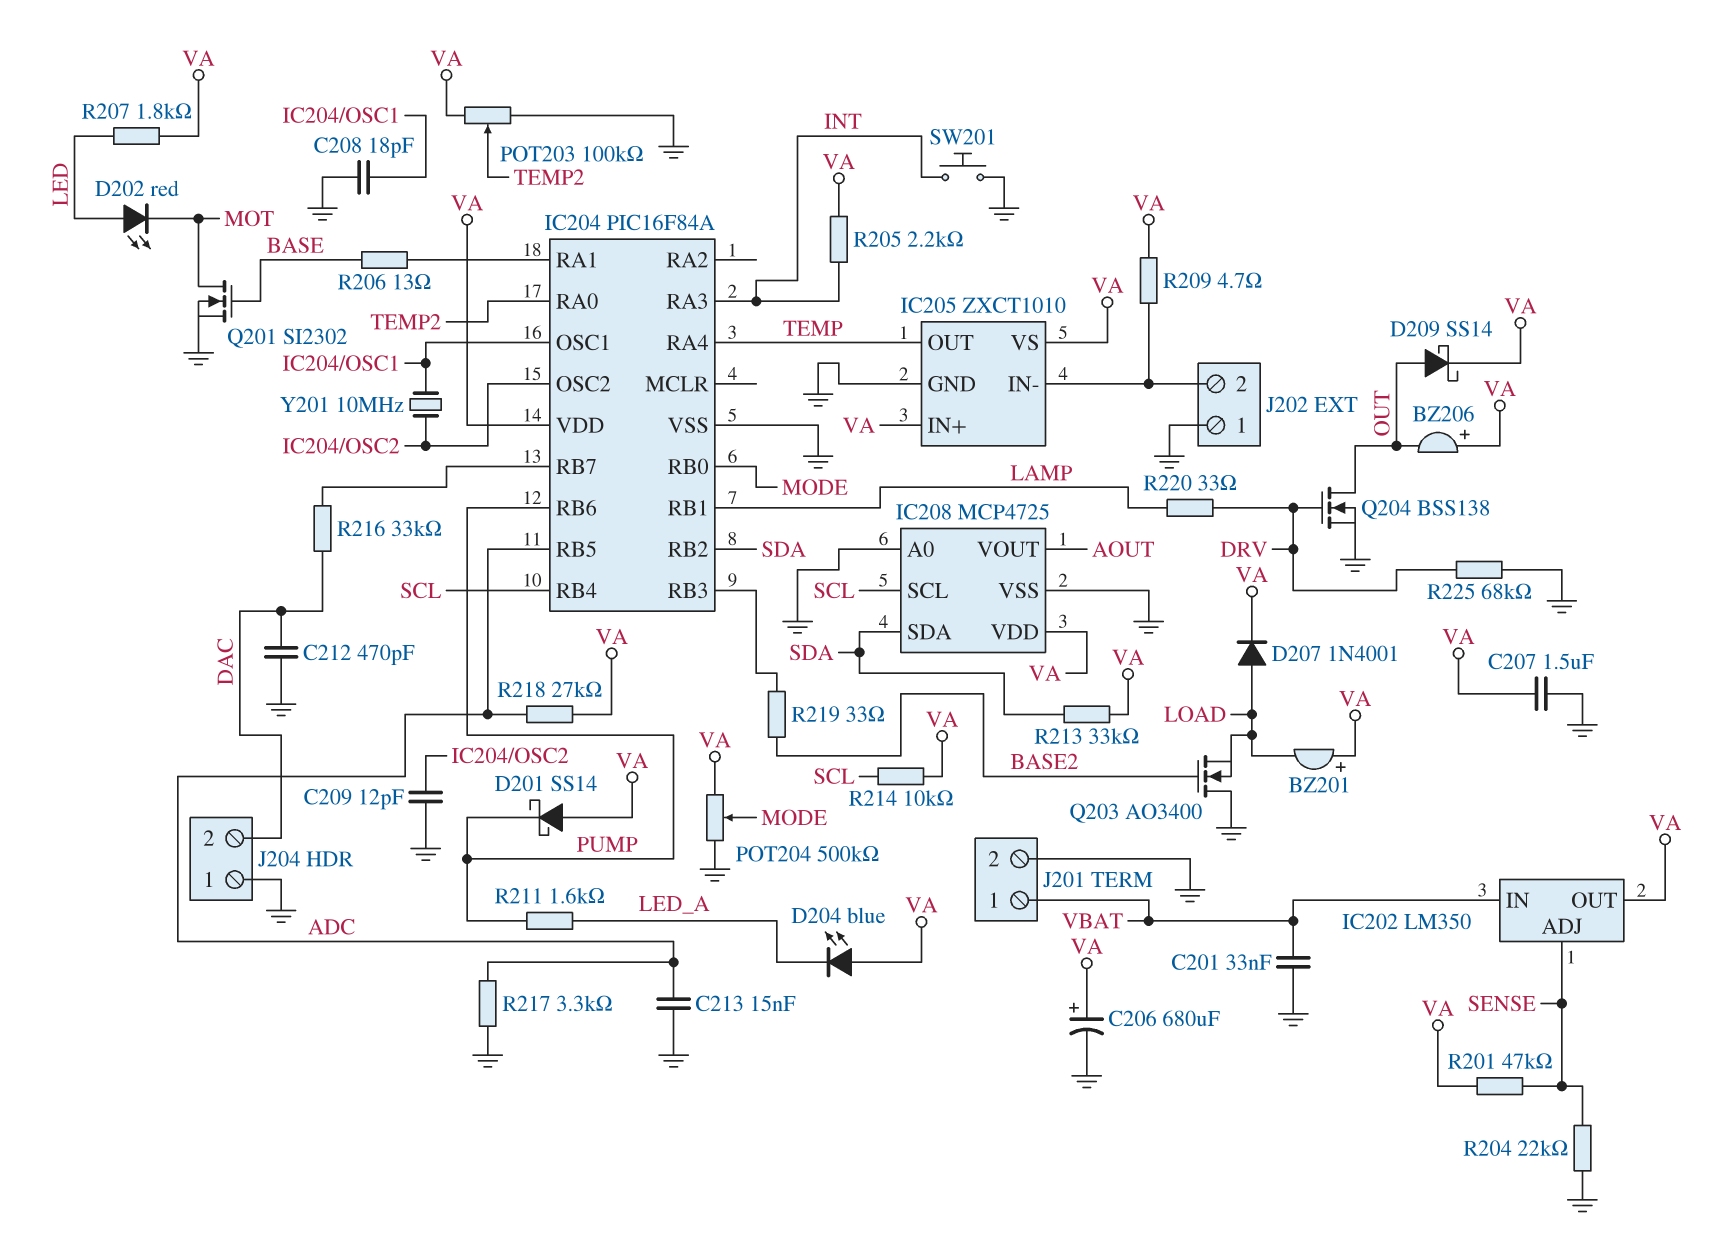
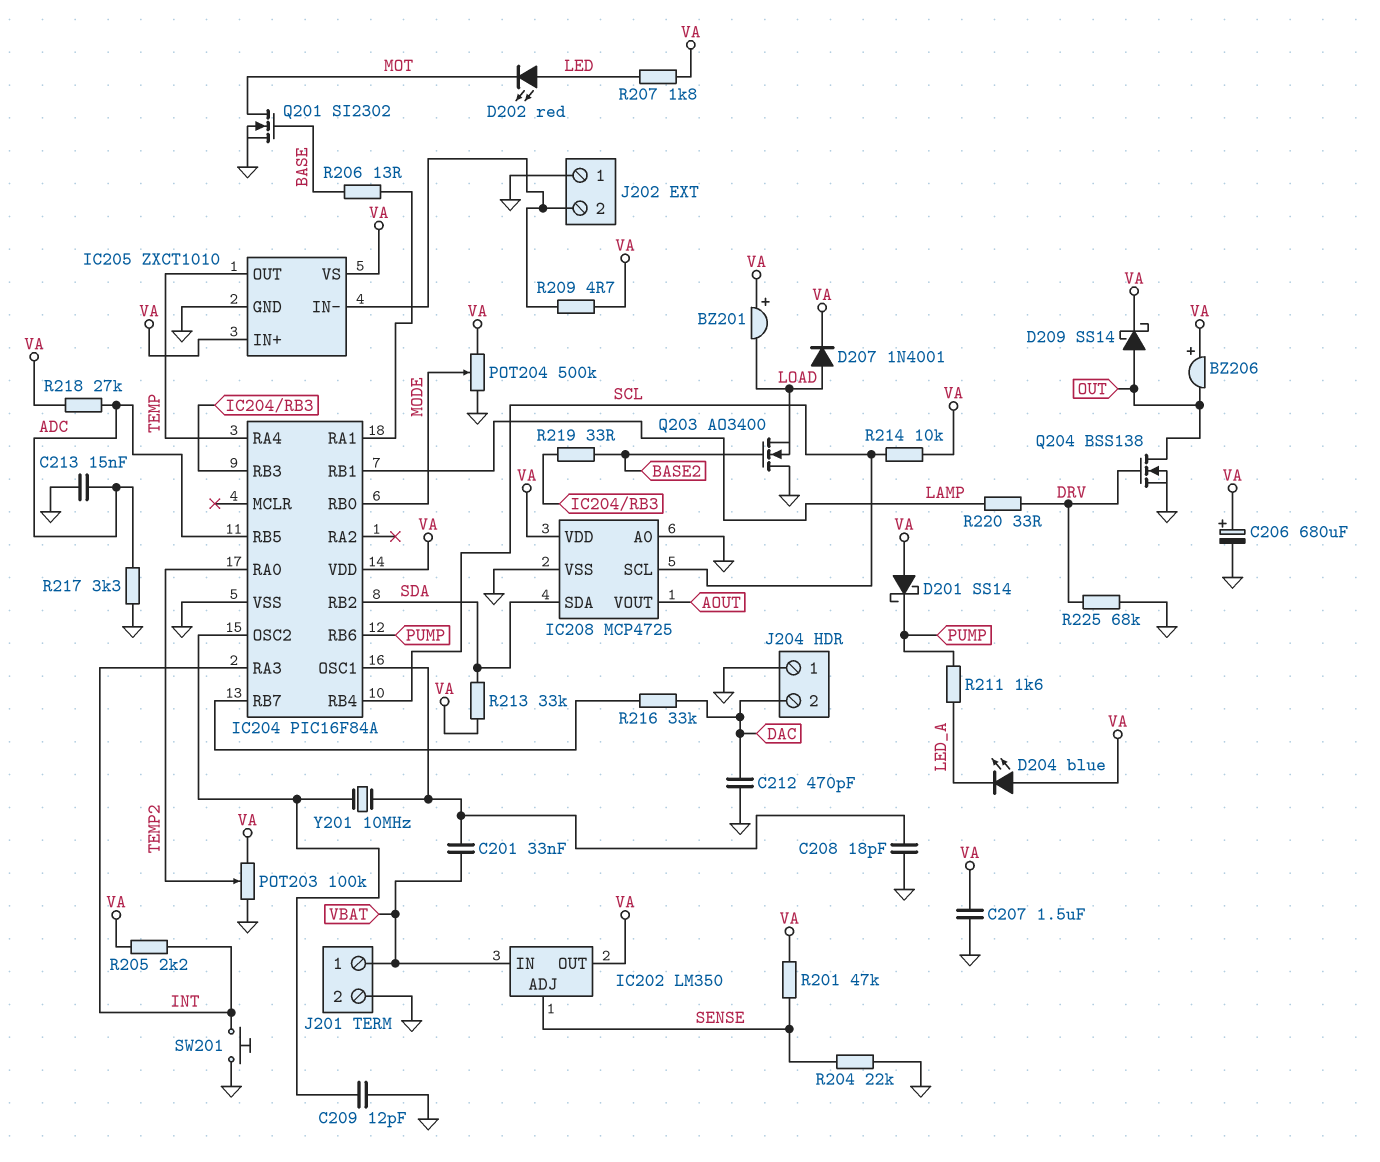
C201: 33nF (GND, VBAT) -> 33nF (IC204/OSC1, VBAT)

